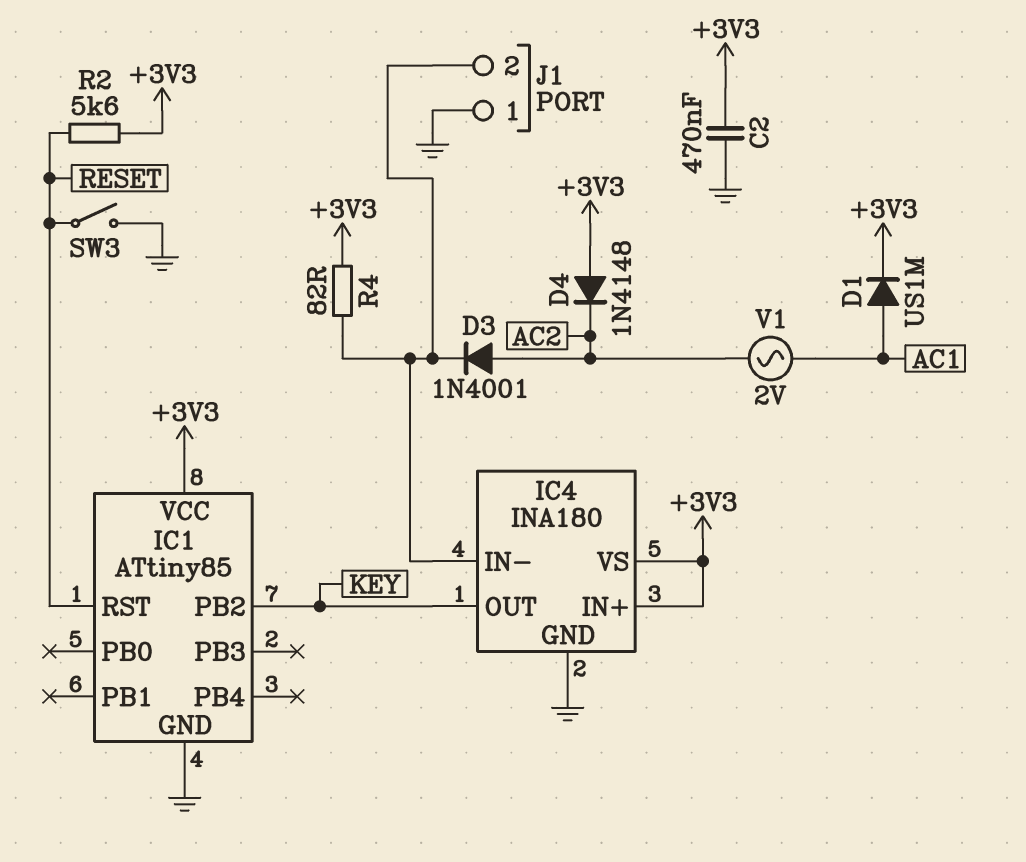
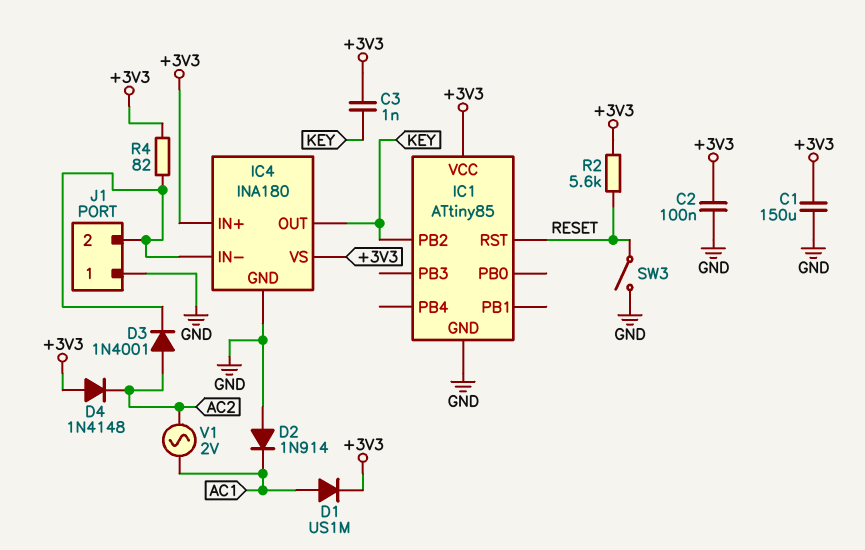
C1: none -> 150uF (+3V3, GND)
C2: 470nF (+3V3, GND) -> 100nF (+3V3, GND)
C3: none -> 1nF (+3V3, KEY)
D2: none -> diode 1N914 (A GND, K AC1)

